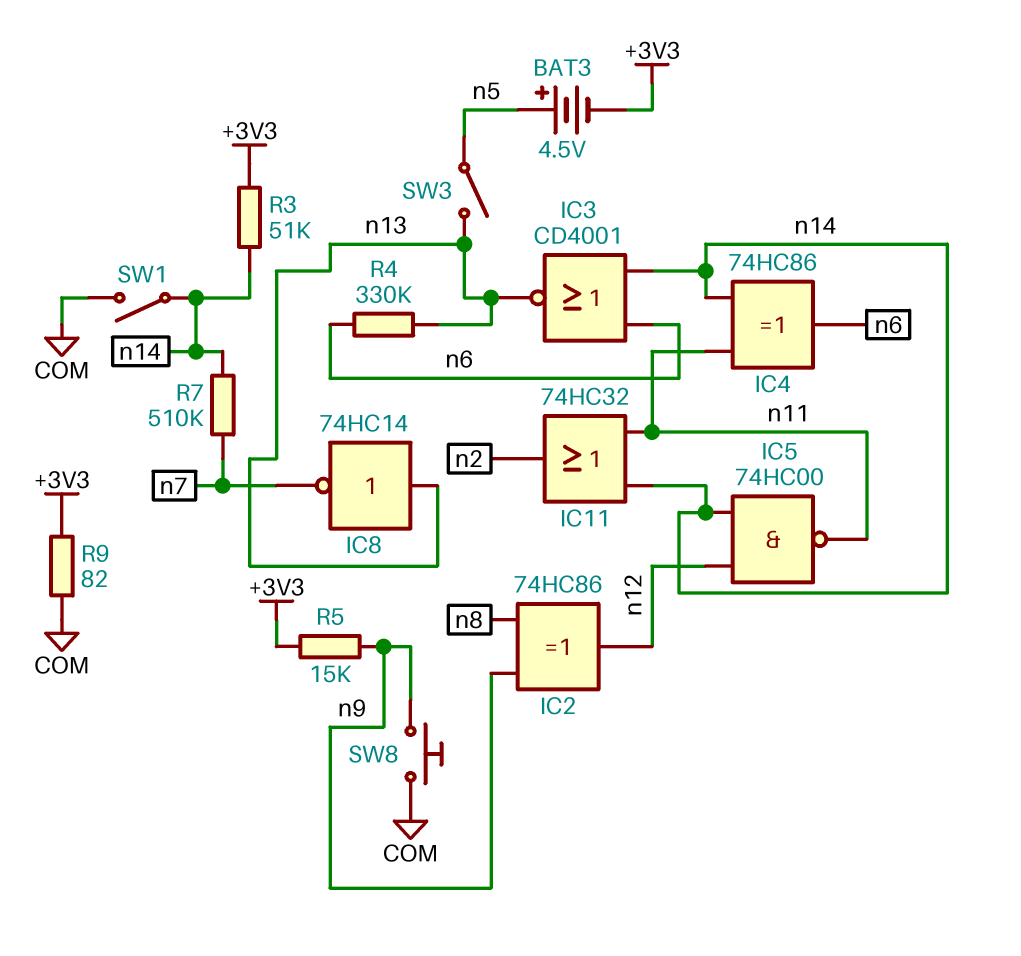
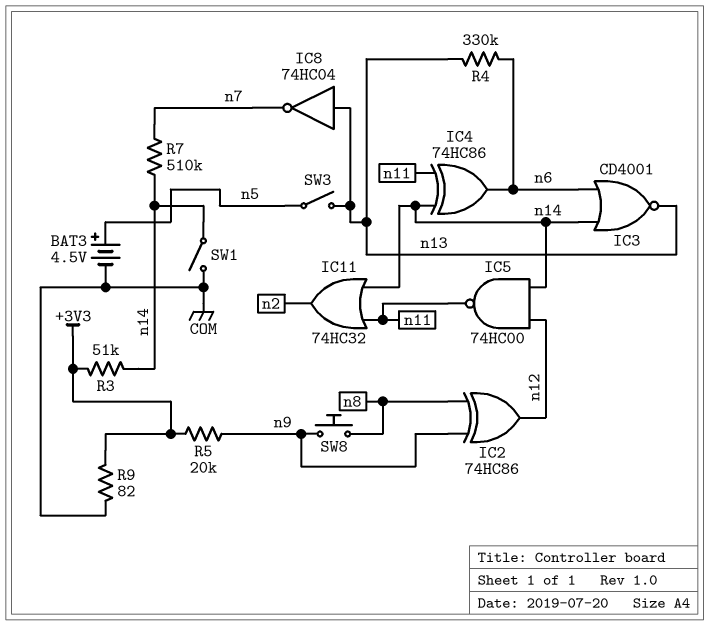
BAT3: 4.5V (plus n5, minus +3V3) -> 4.5V (plus n5, minus COM)
IC8: NOT 74HC14 (in n13, out n7) -> NOT 74HC04 (in n13, out n7)
R5: 15k (+3V3, n9) -> 20k (+3V3, n9)
SW8: button (COM, n9) -> button (n8, n9)

